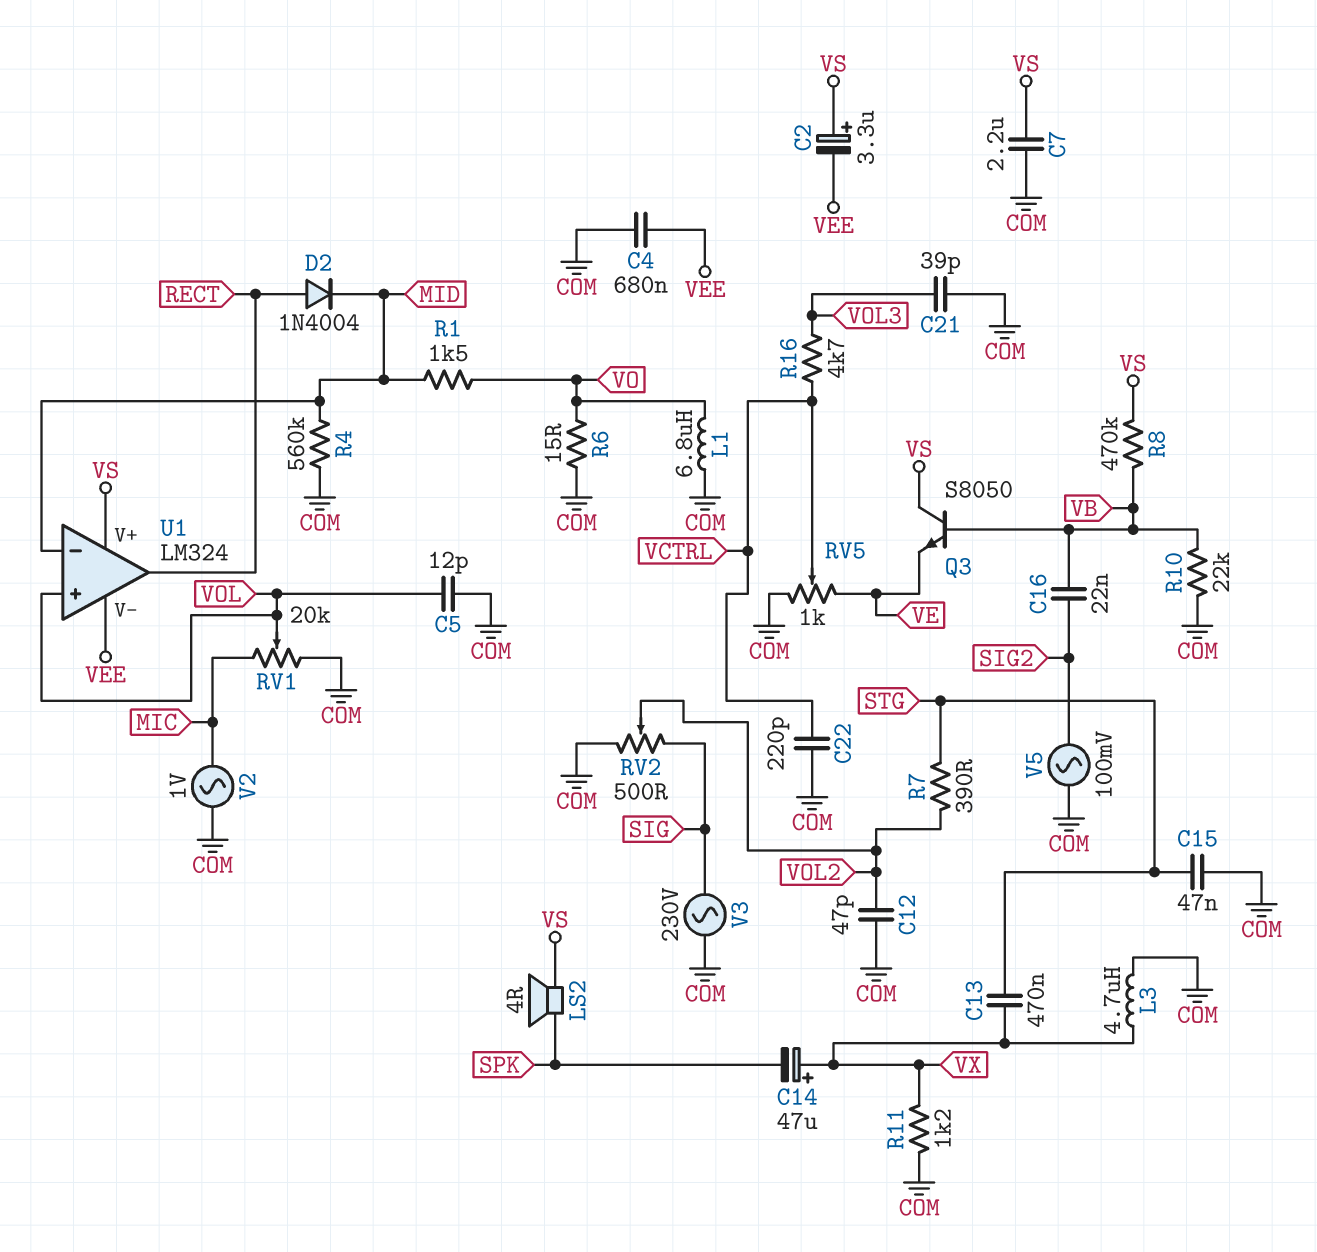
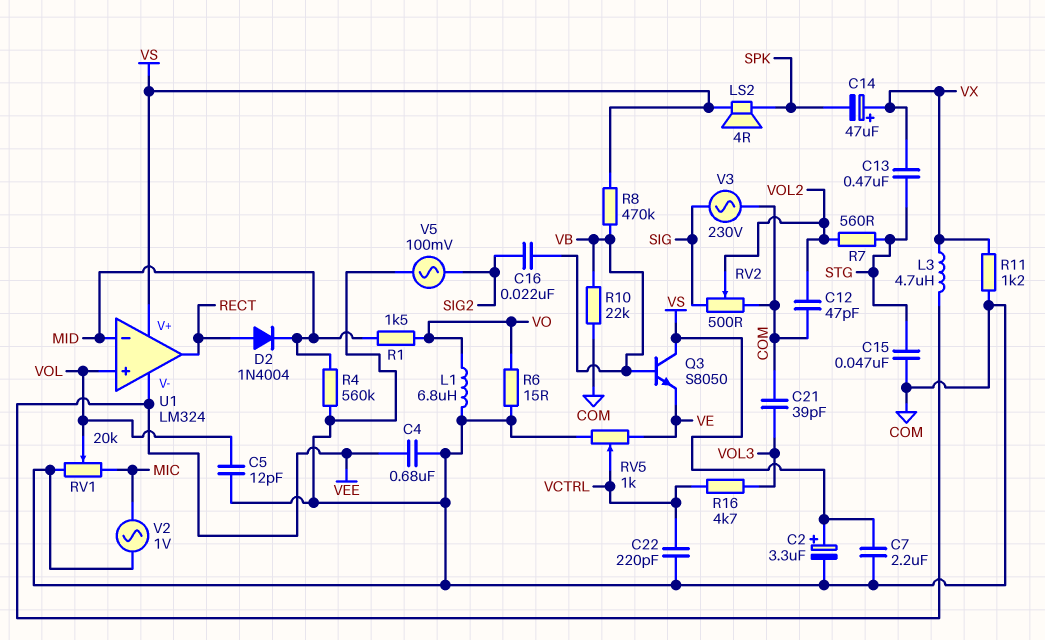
C2: 3.3uF (plus VS, minus VEE) -> 3.3uF (plus VS, minus COM)
L3: 4.7uH (COM, VX) -> 4.7uH (VEE, VX)
R7: 390 (STG, VOL2) -> 560 (STG, VOL2)

